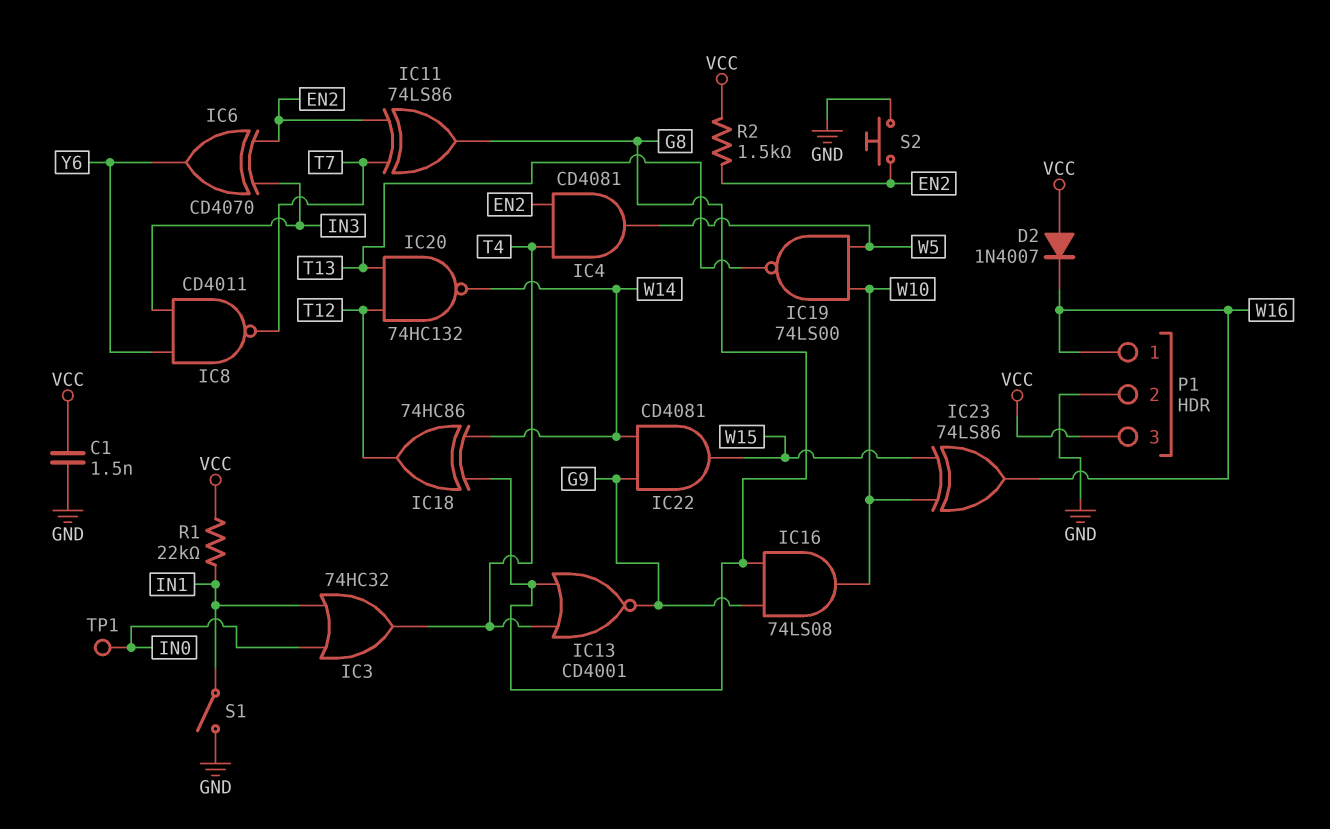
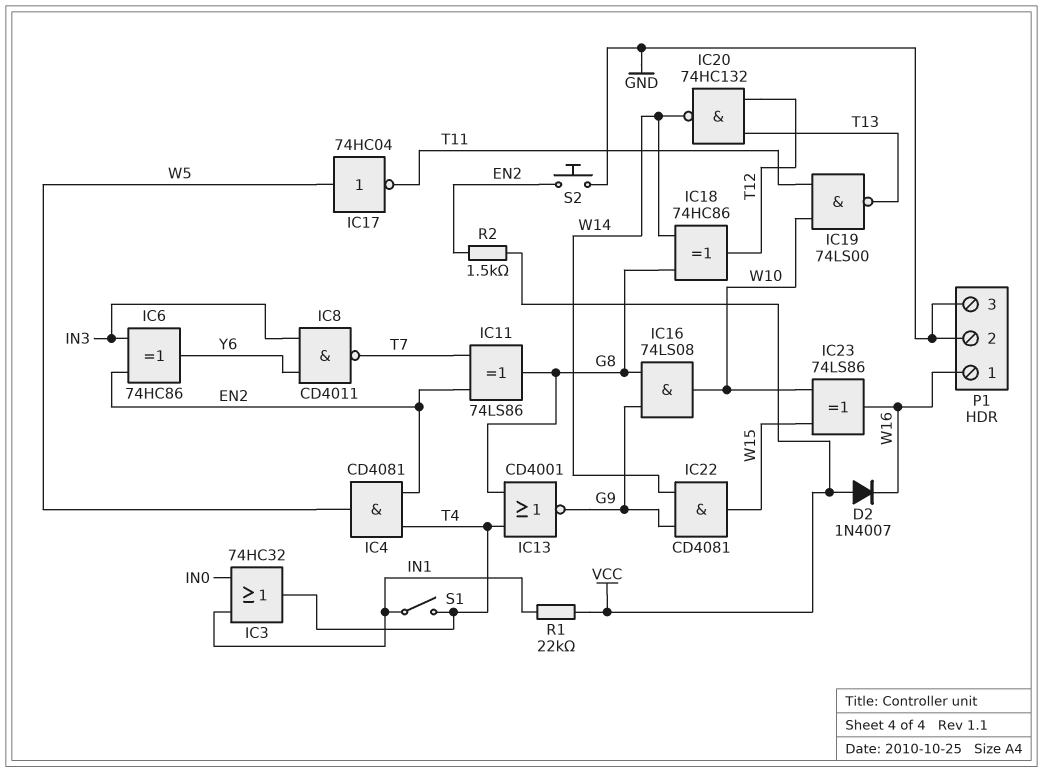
C1: 1.5nF (GND, VCC) -> none
IC6: XOR CD4070 (in EN2, in IN3, out Y6) -> XOR 74HC86 (in EN2, in IN3, out Y6)
IC17: none -> NOT 74HC04 (in W5, out T11)
IC19: NAND 74LS00 (in W5, in W10, out T13) -> NAND 74LS00 (in T11, in W10, out T13)
P1 pin 3: VCC -> GND
S1: switch (GND, IN1) -> switch (IN1, T4)
TP1: test point (IN0) -> none

